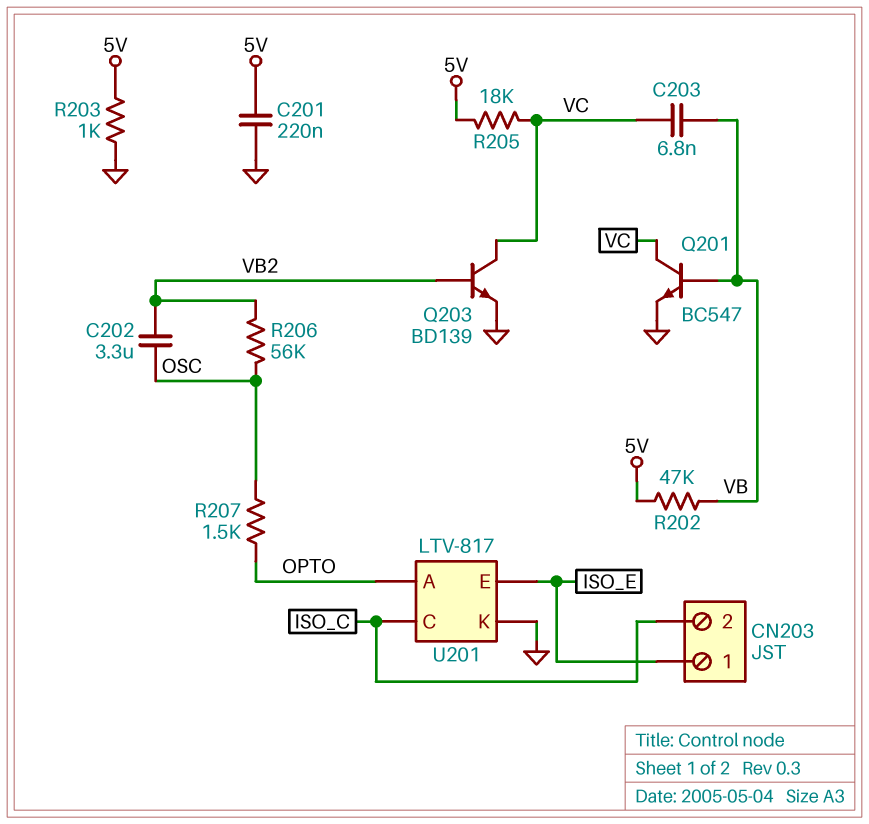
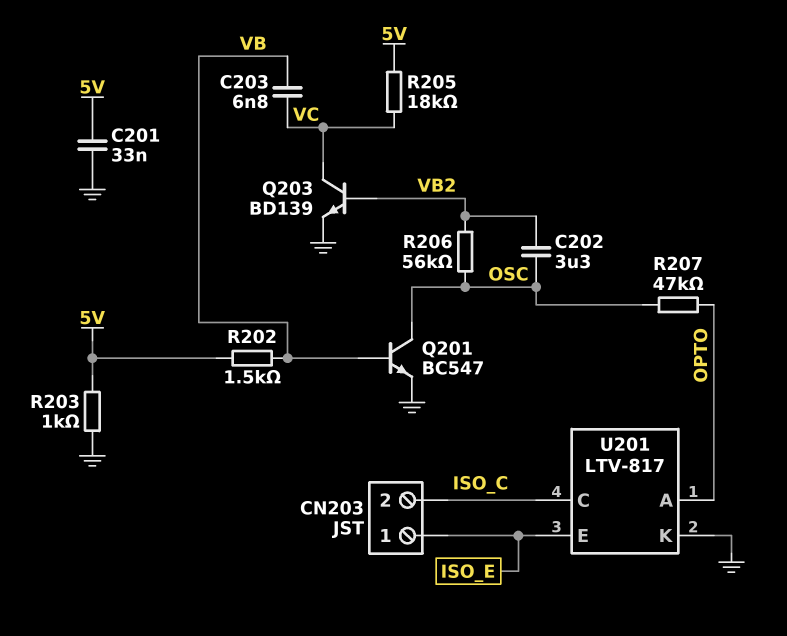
C201: 220nF (5V, GND) -> 33nF (5V, GND)
Q201: NPN BC547 (B VB, C VC, E GND) -> NPN BC547 (B VB, C OSC, E GND)
R202: 47k (5V, VB) -> 1.5k (5V, VB)
R207: 1.5k (OPTO, OSC) -> 47k (OPTO, OSC)

